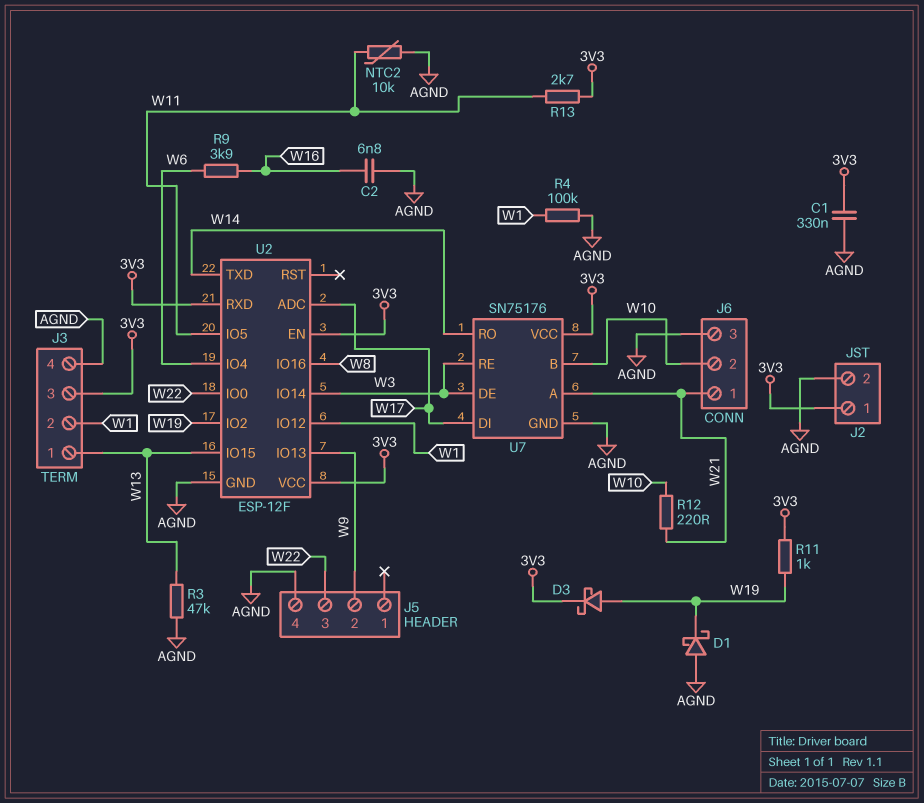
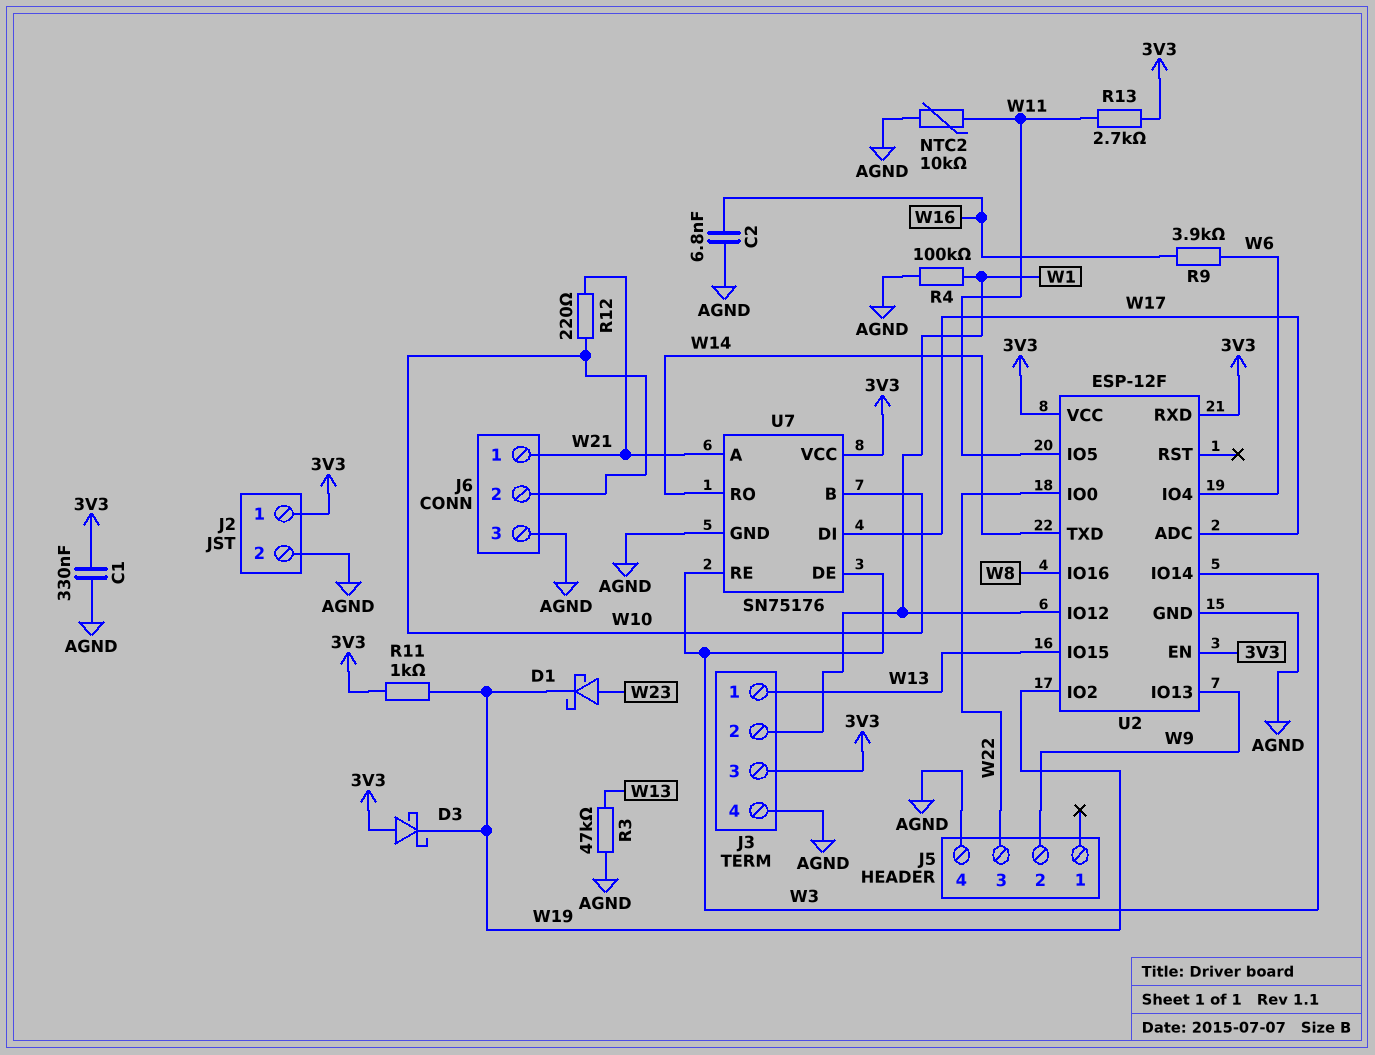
D1: schottky (A AGND, K W19) -> schottky (A W23, K W19)
D3: schottky (A W19, K 3V3) -> schottky (A 3V3, K W19)

